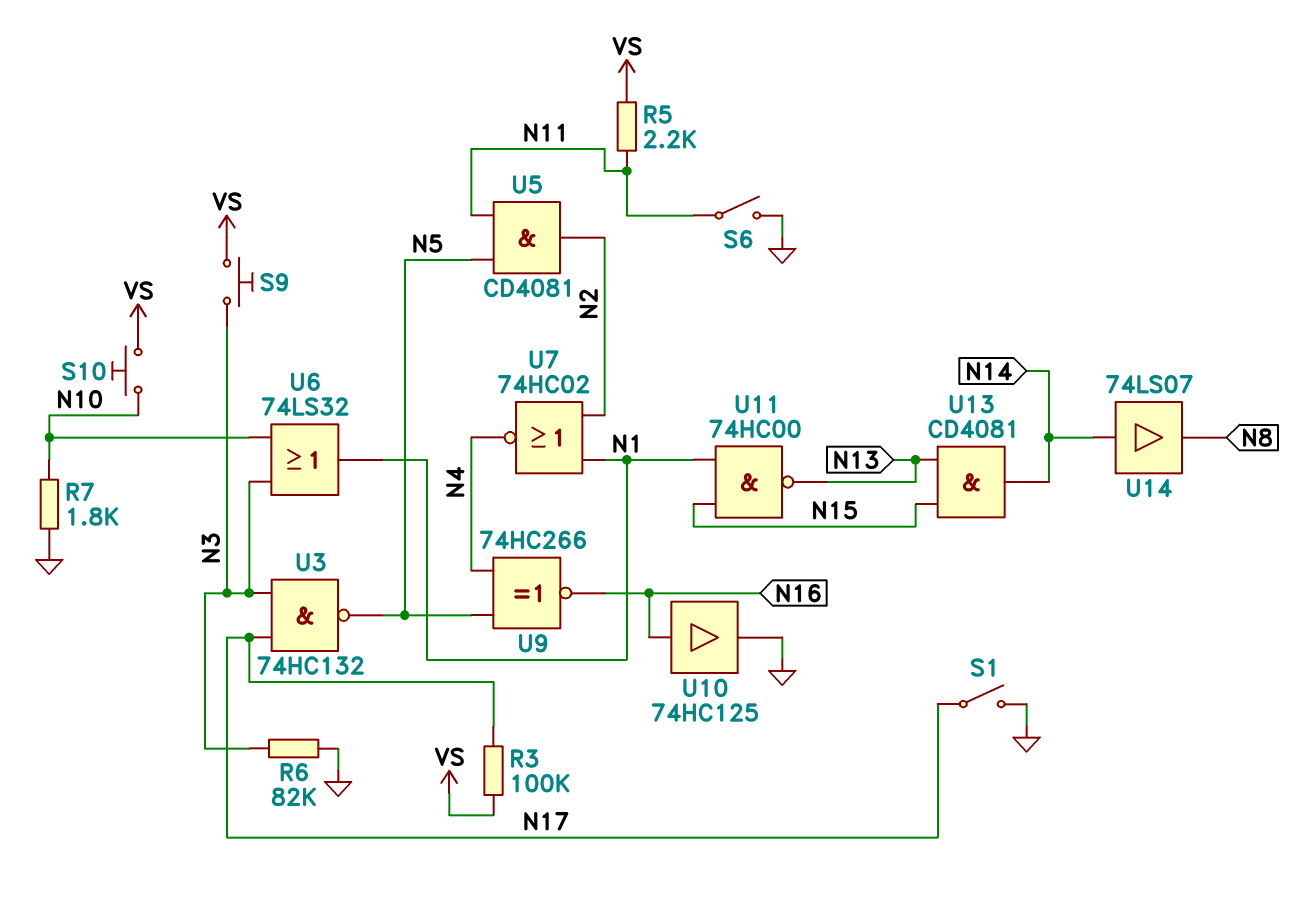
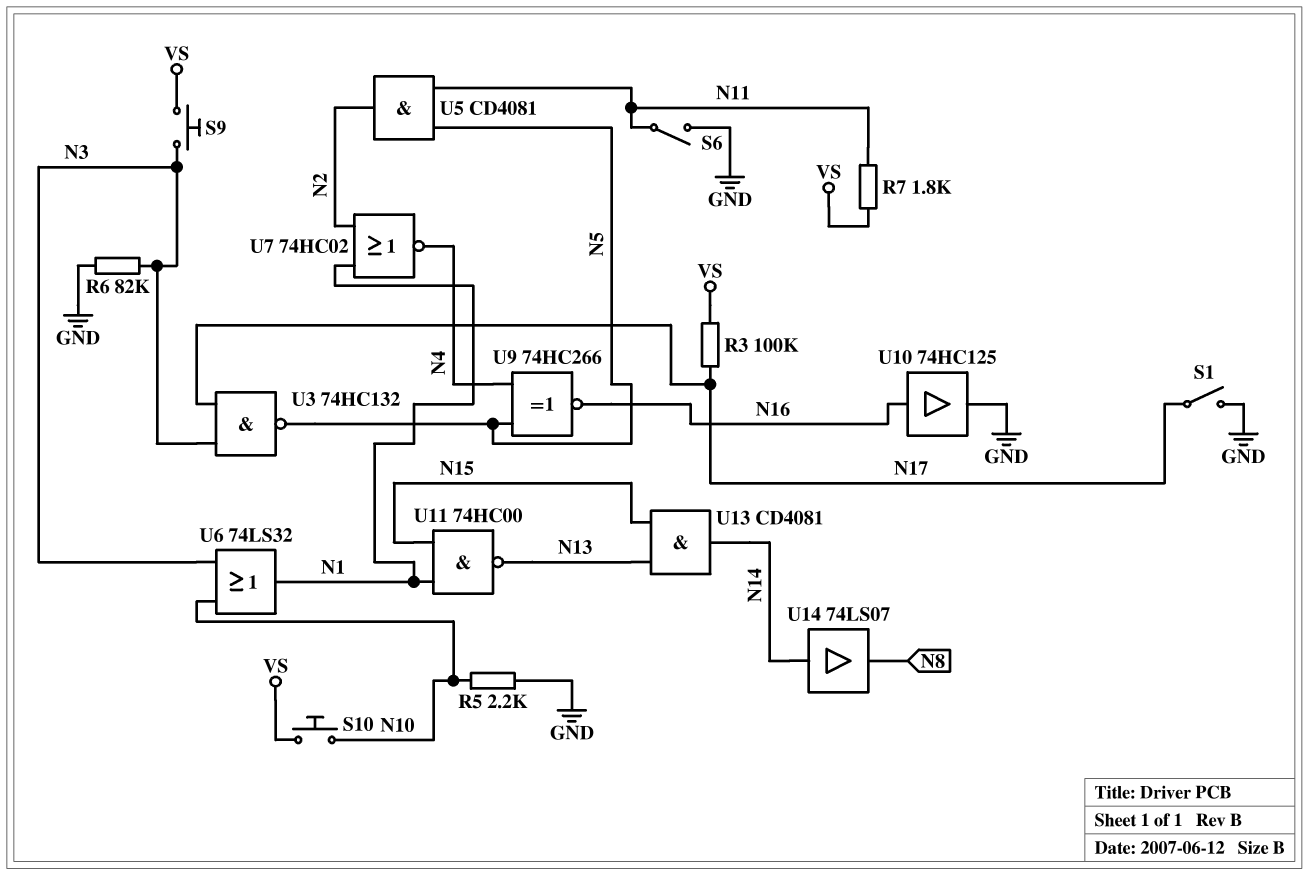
R5: 2.2k (N11, VS) -> 2.2k (GND, N10)
R7: 1.8k (GND, N10) -> 1.8k (N11, VS)

